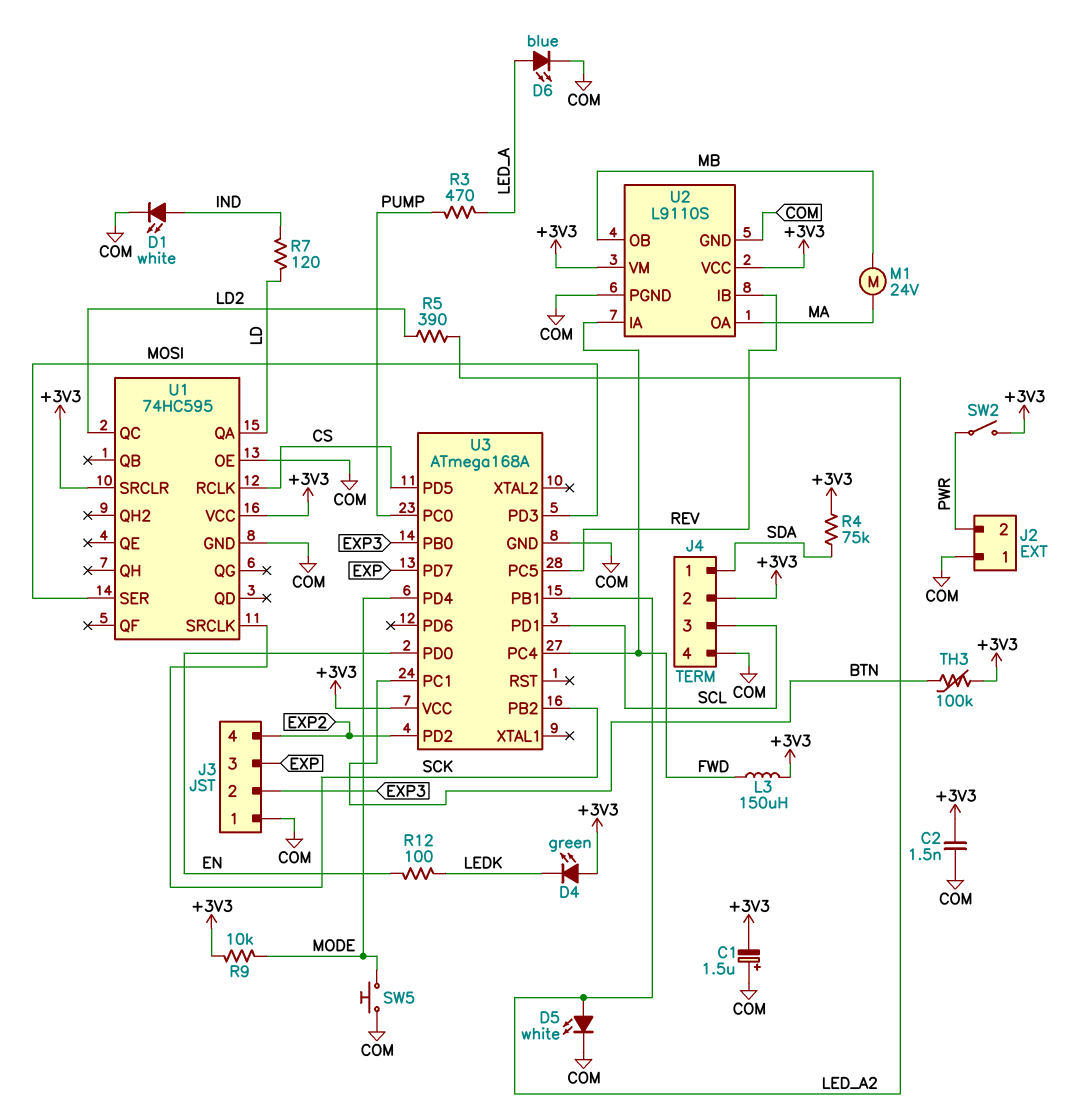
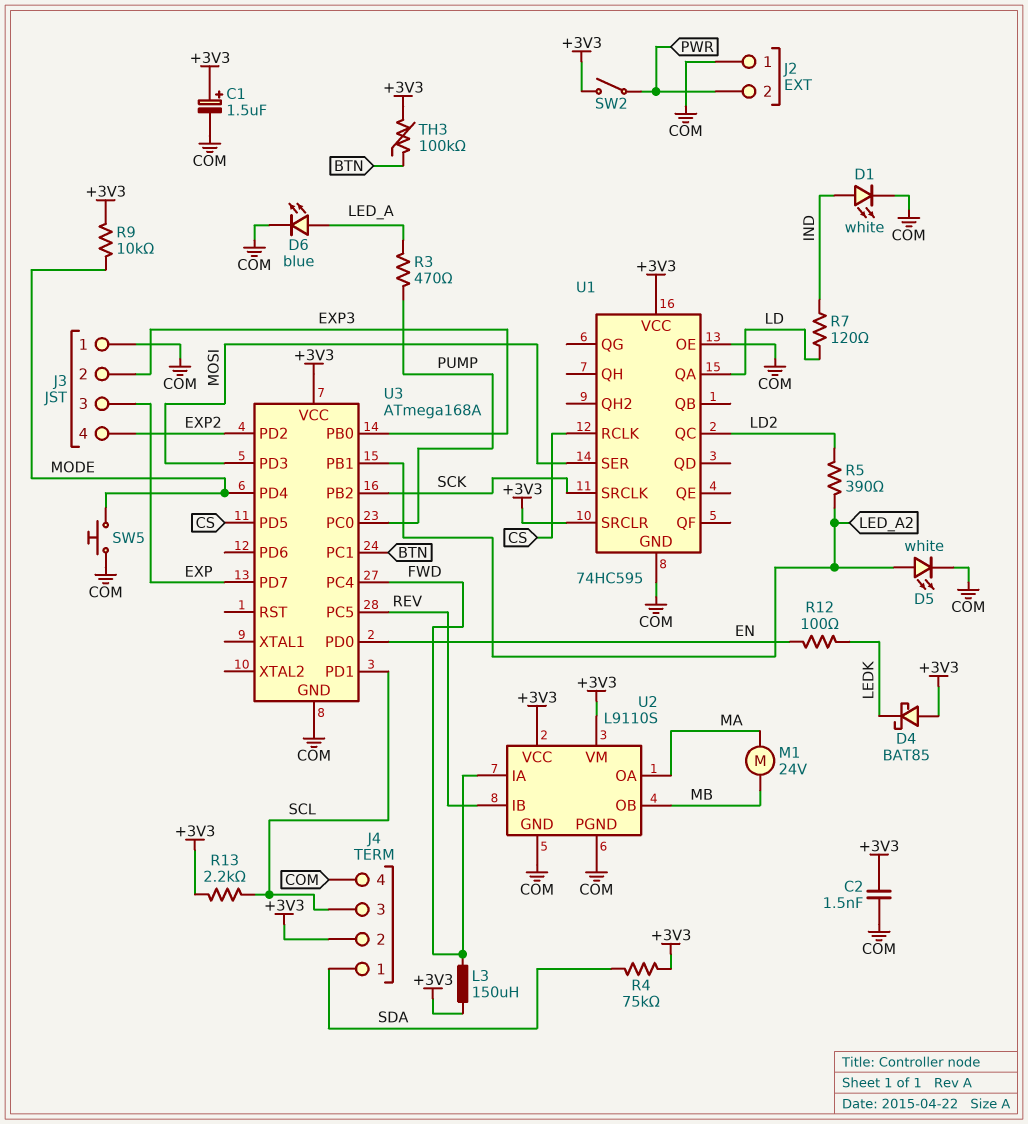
C1: 1.5uF (plus COM, minus +3V3) -> 1.5uF (plus +3V3, minus COM)
D4: LED green (A +3V3, K LEDK) -> schottky BAT85 (A +3V3, K LEDK)
R13: none -> 2.2k (+3V3, SCL)

